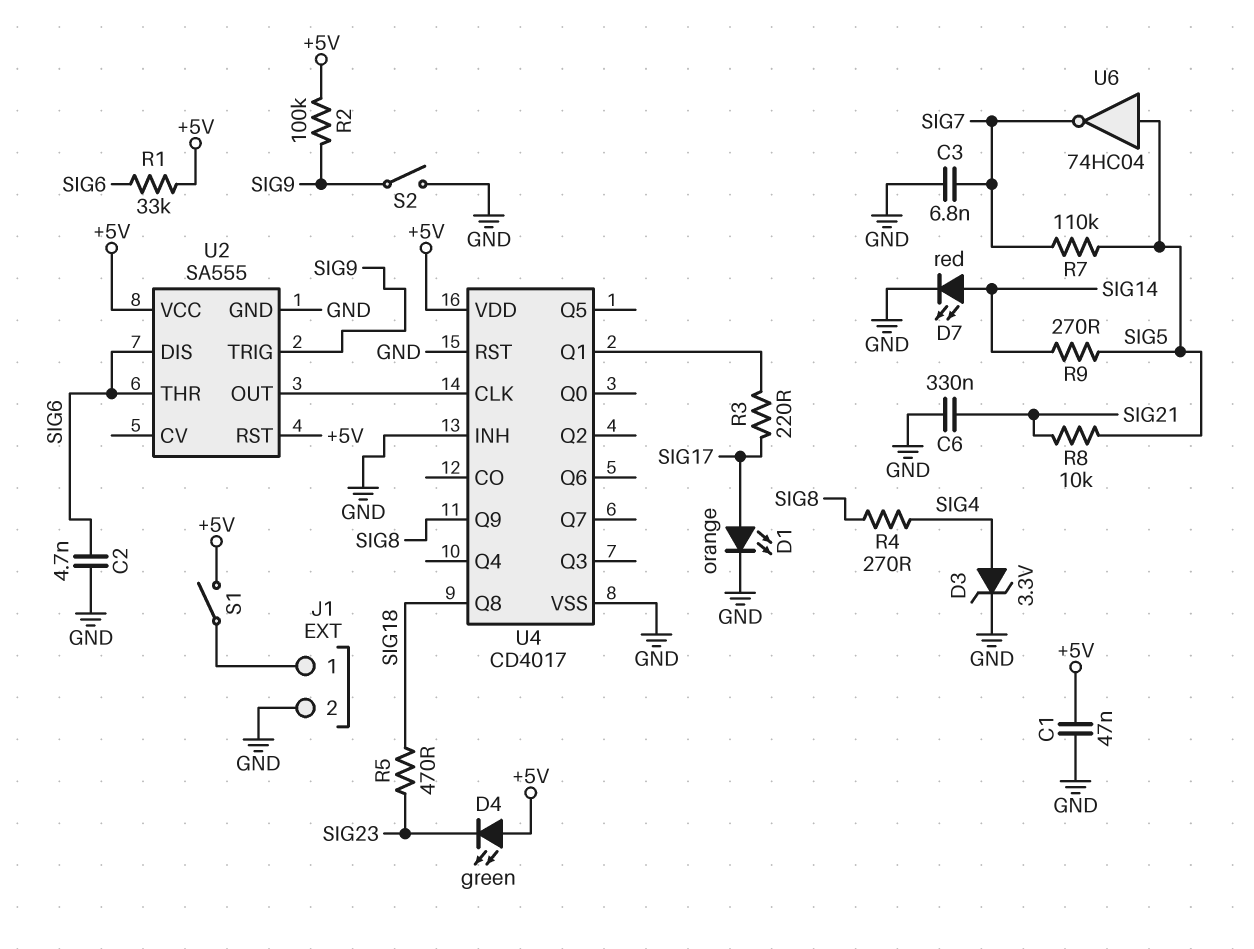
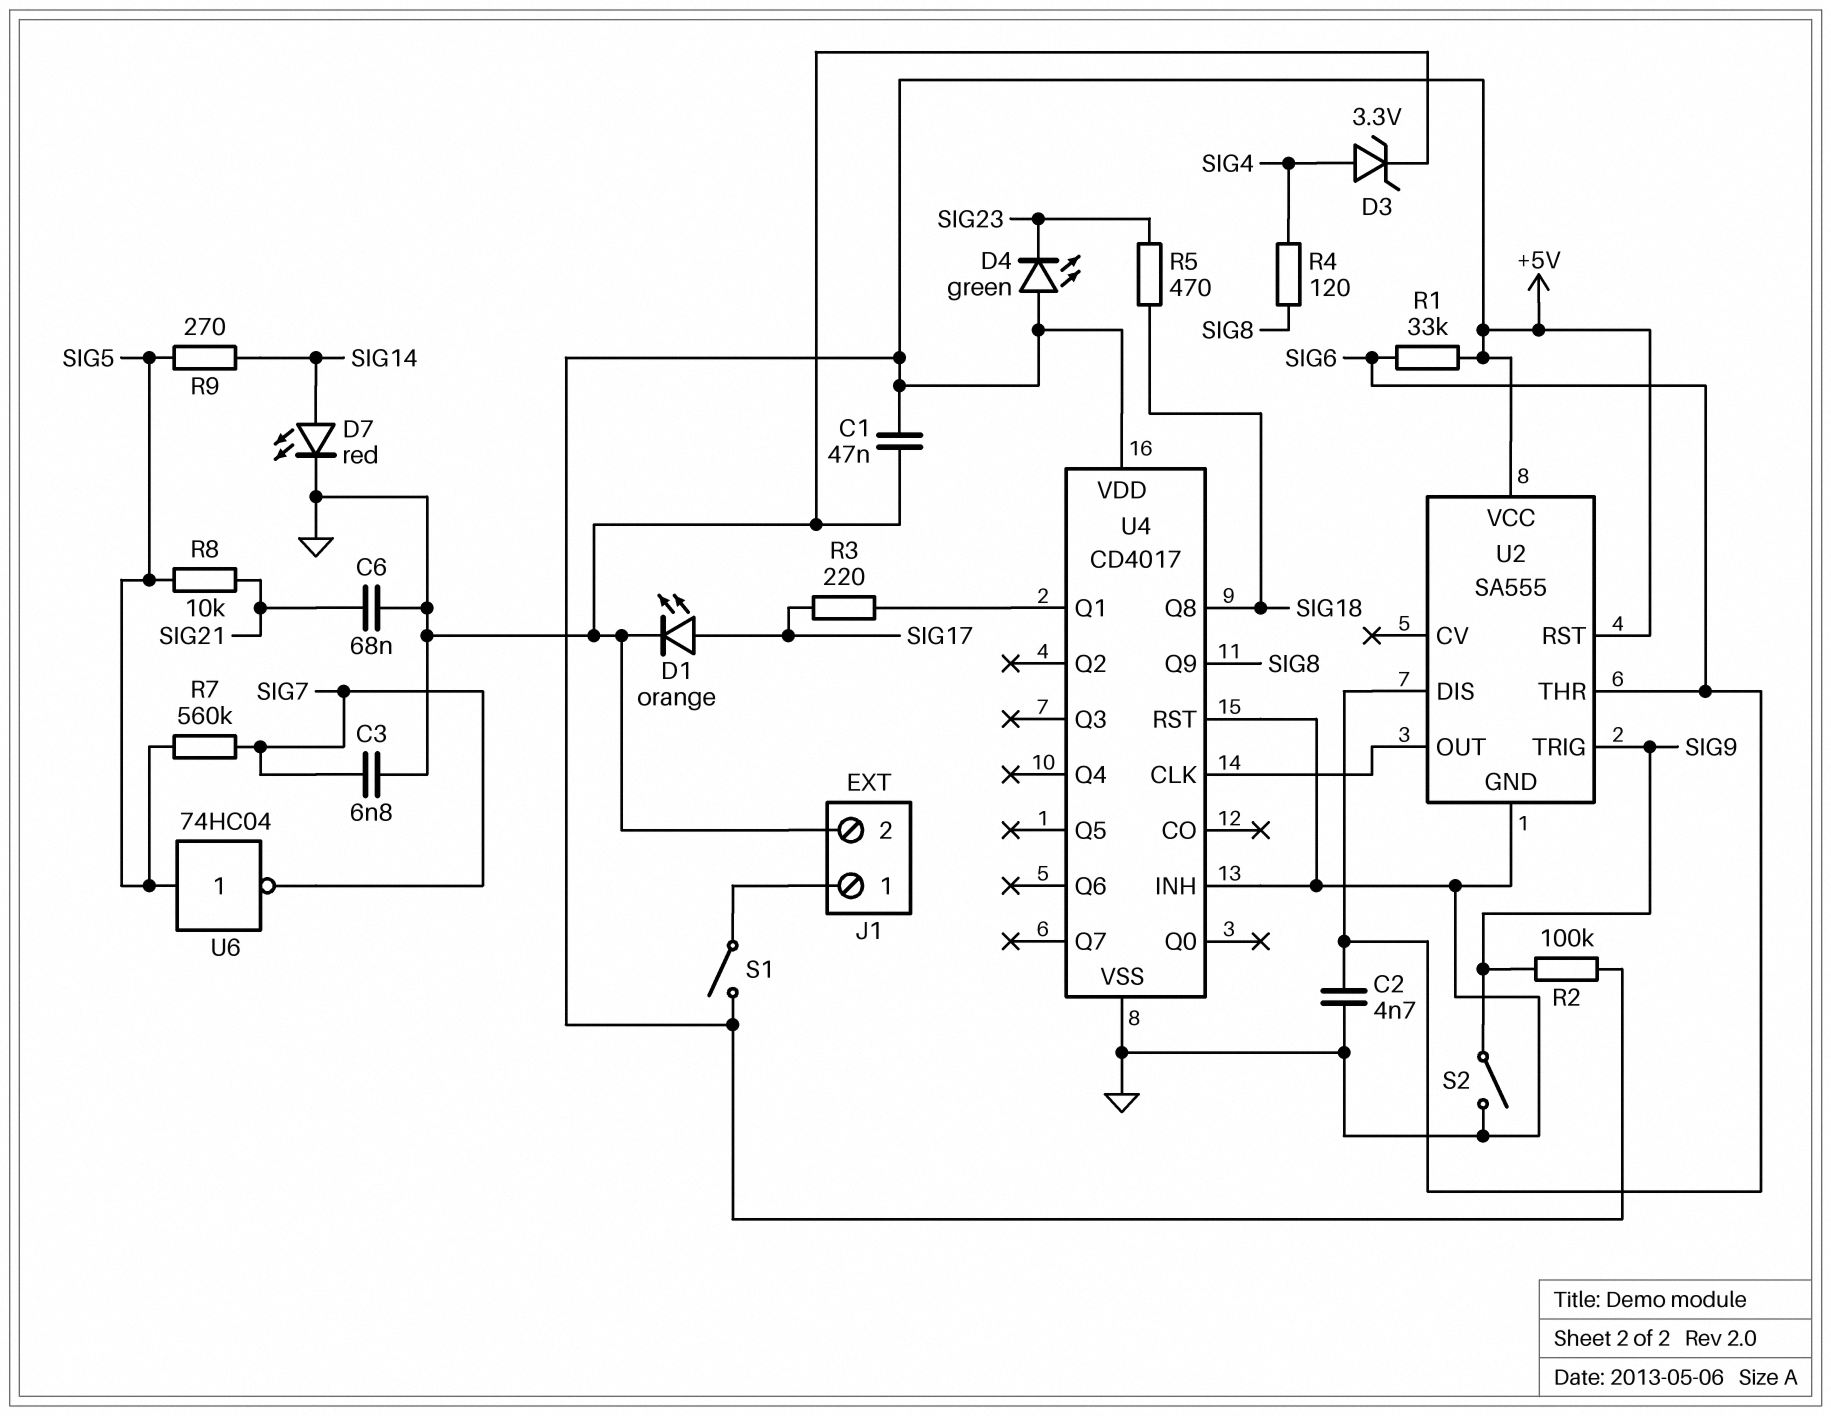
C6: 330nF (GND, SIG21) -> 68nF (GND, SIG21)
R4: 270 (SIG4, SIG8) -> 120 (SIG4, SIG8)
R7: 110k (SIG5, SIG7) -> 560k (SIG5, SIG7)

